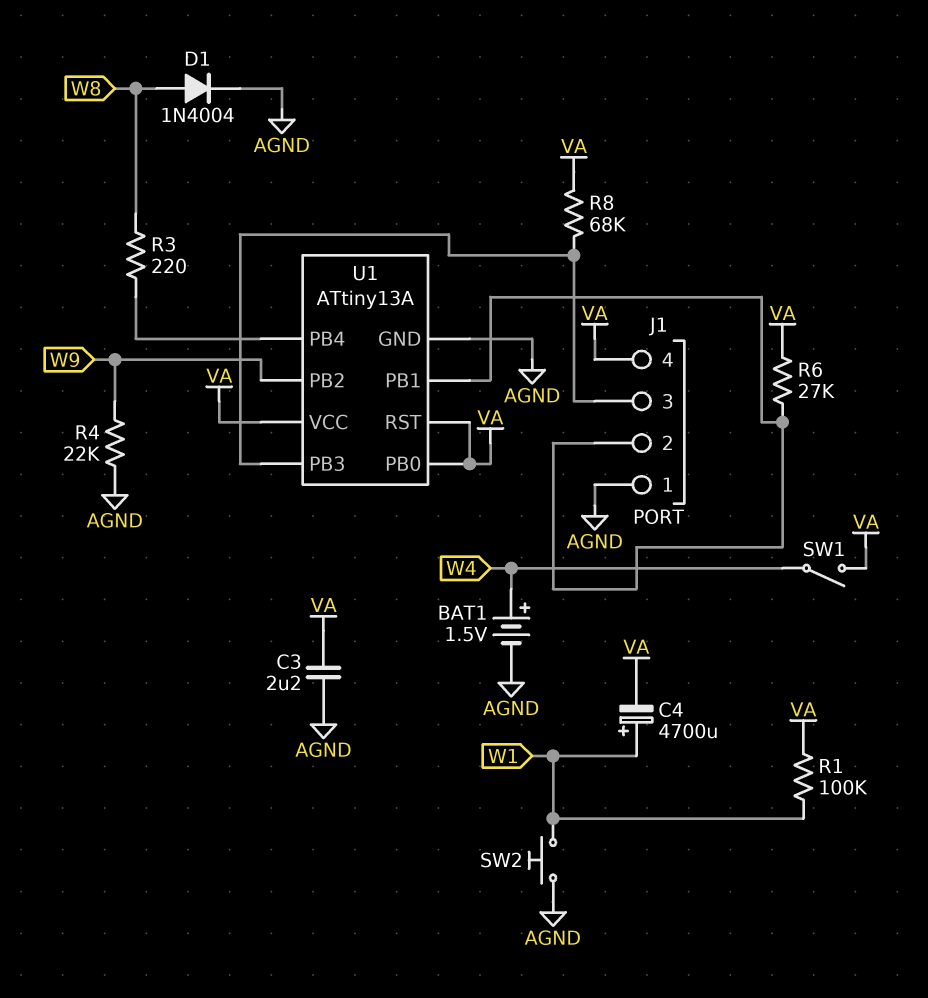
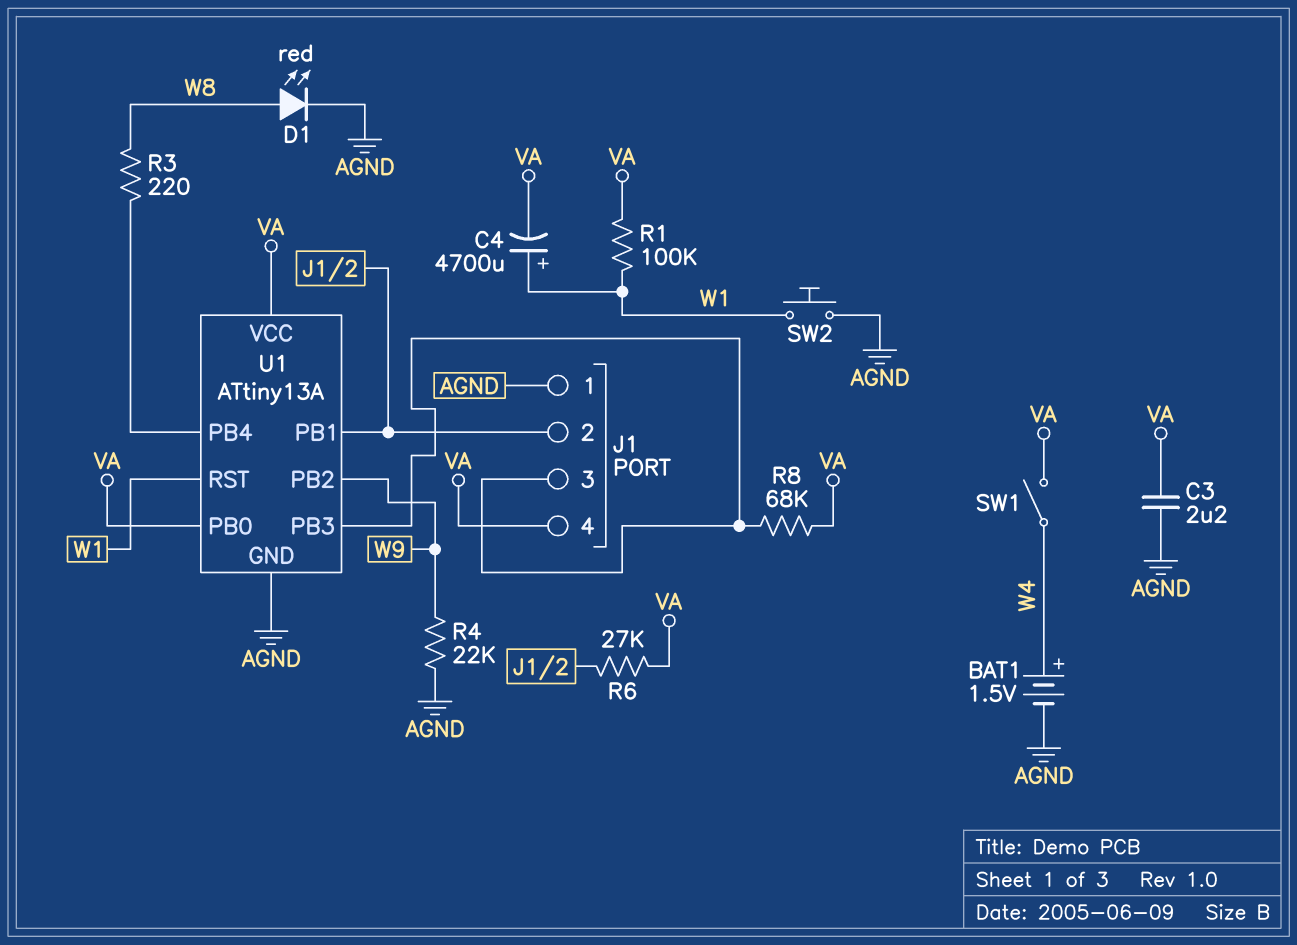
D1: diode 1N4004 (A W8, K AGND) -> LED red (A W8, K AGND)
U1 pin RST: VA -> W1

